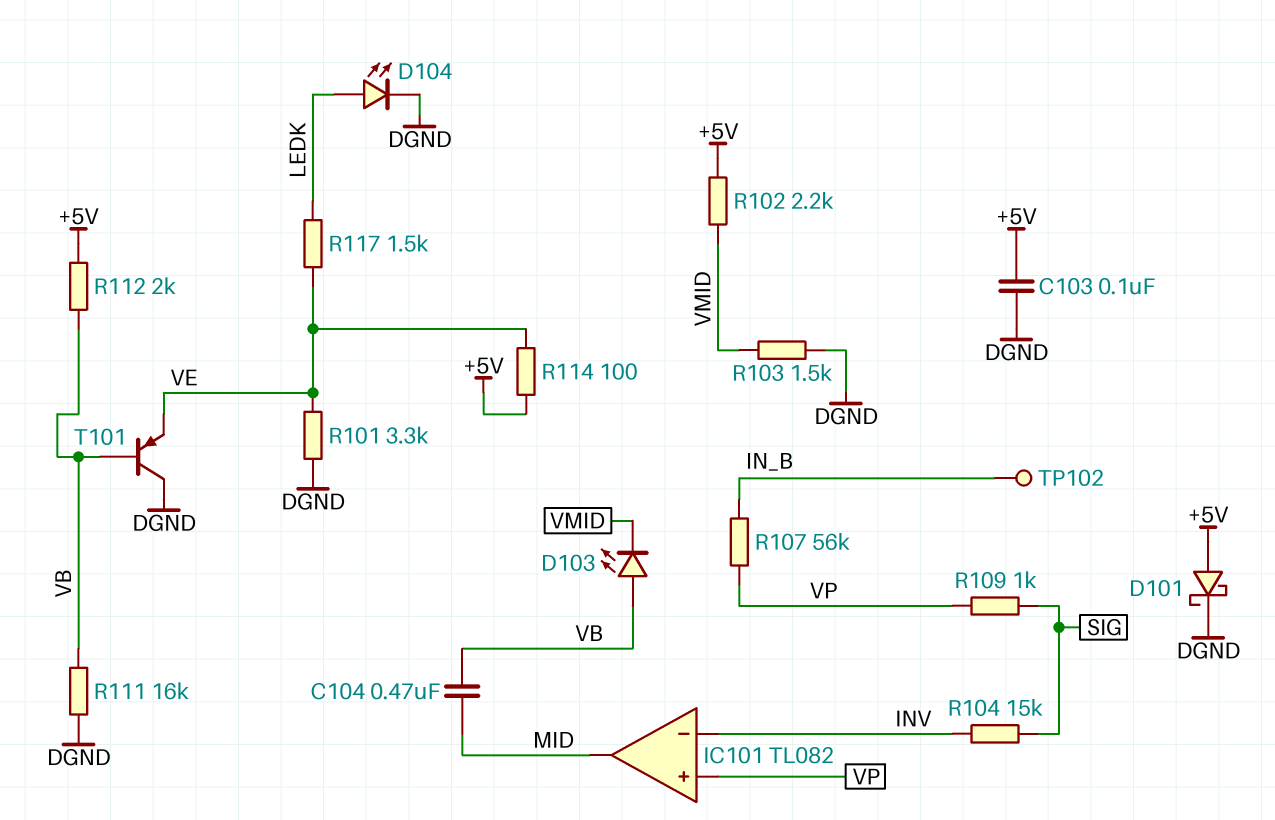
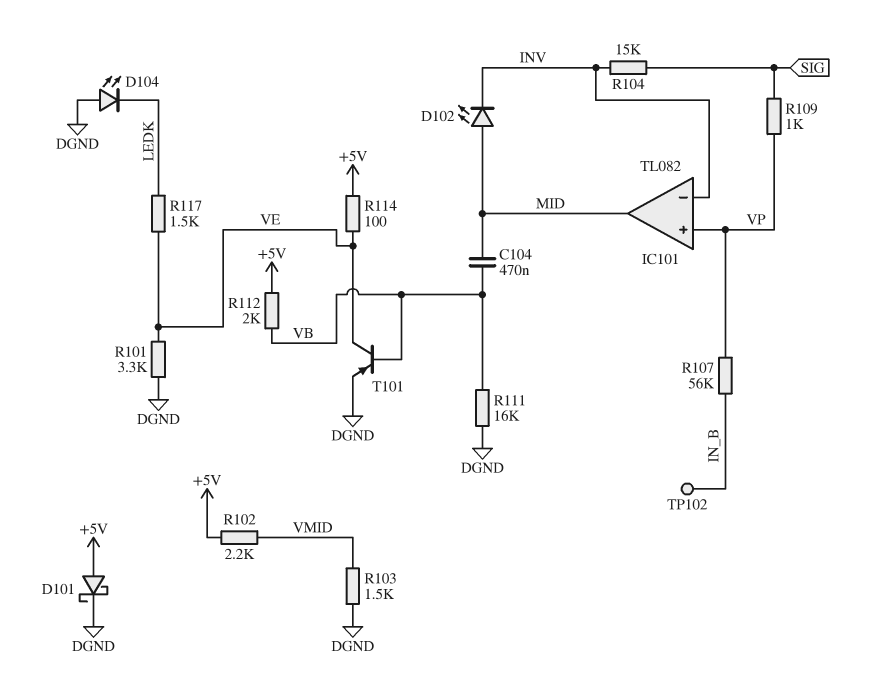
C103: 100nF (+5V, DGND) -> none
D102: none -> LED (A MID, K INV)
D103: LED (A VB, K VMID) -> none
D104: LED (A LEDK, K DGND) -> LED (A DGND, K LEDK)
T101: PNP (B VB, C DGND, E VE) -> PNP (B VB, C VE, E DGND)

